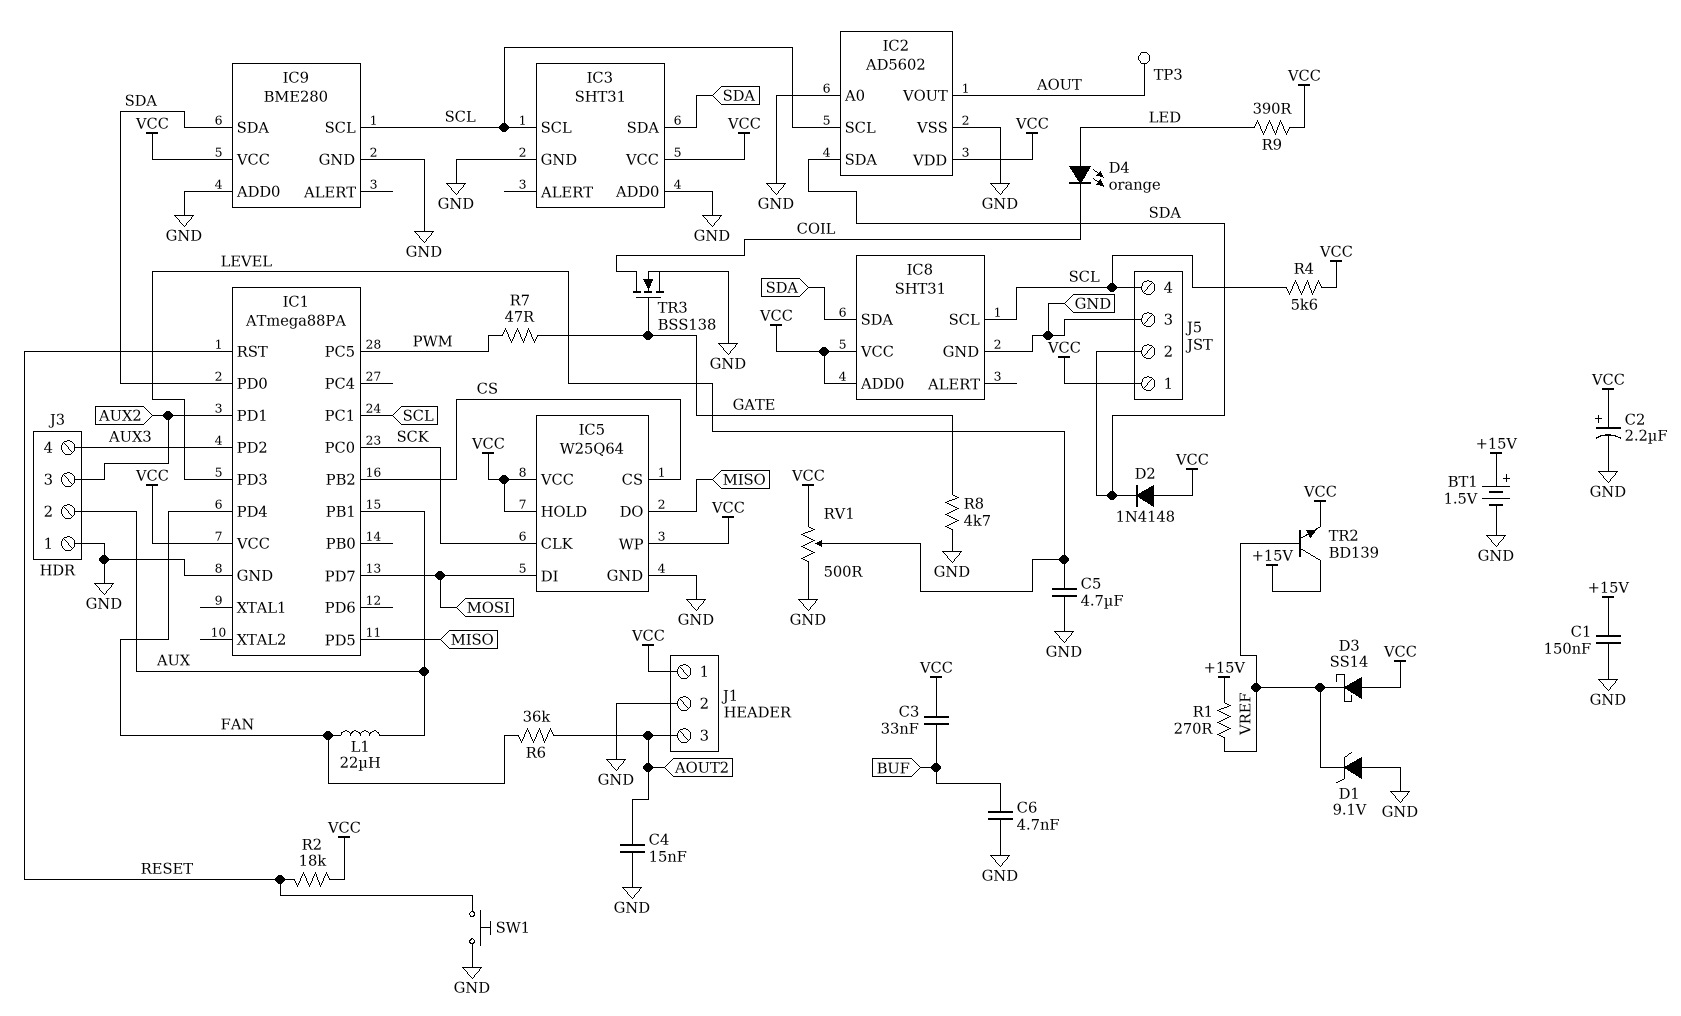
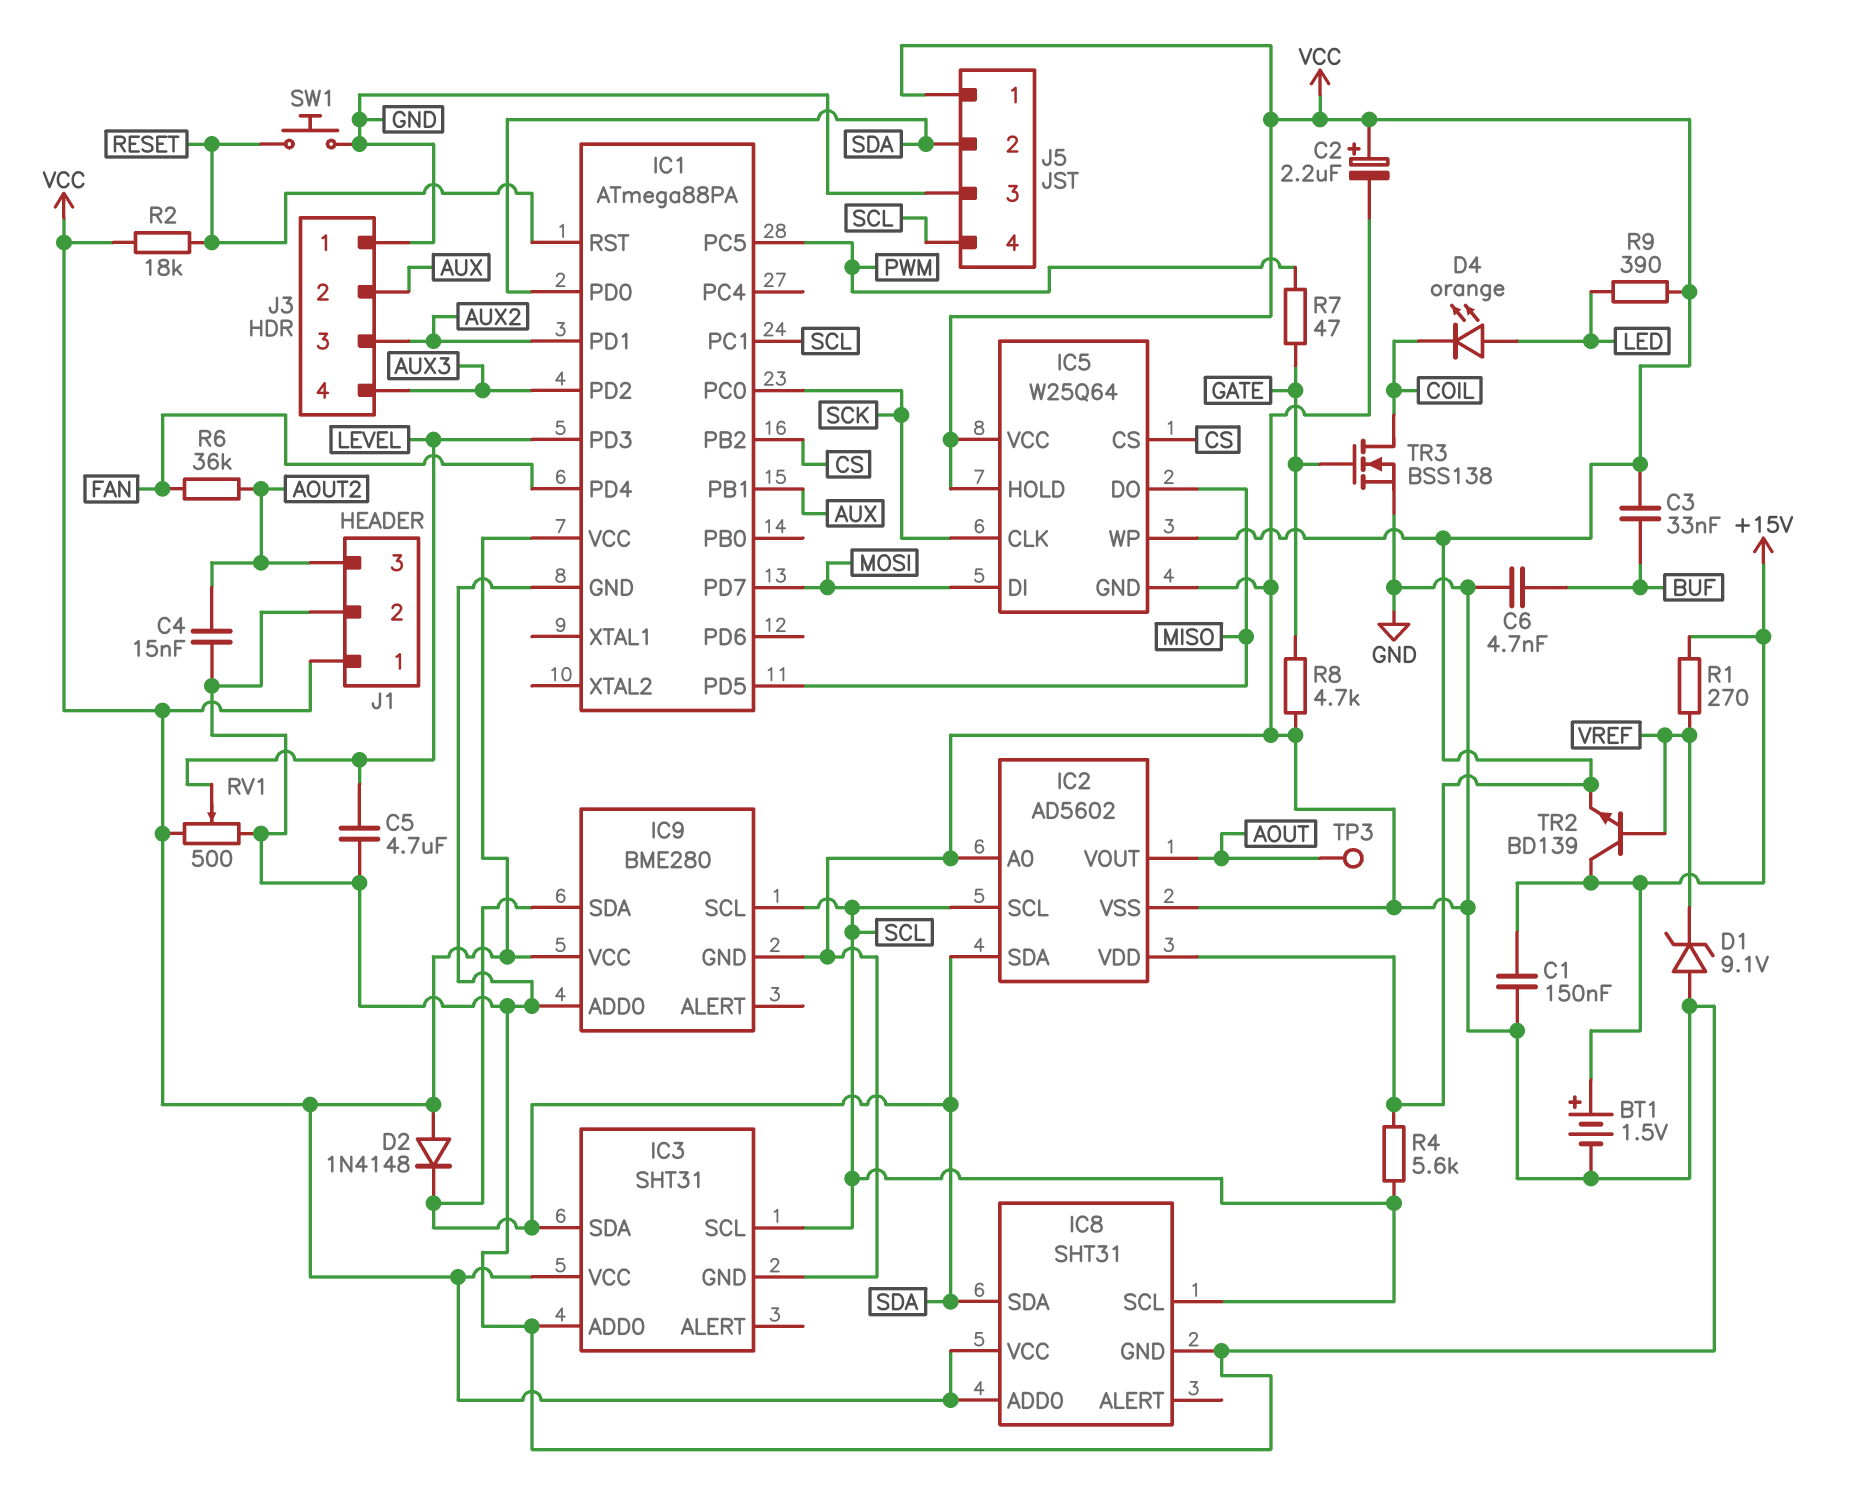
D3: schottky SS14 (A VCC, K VREF) -> none
L1: 22uH (AUX, FAN) -> none

